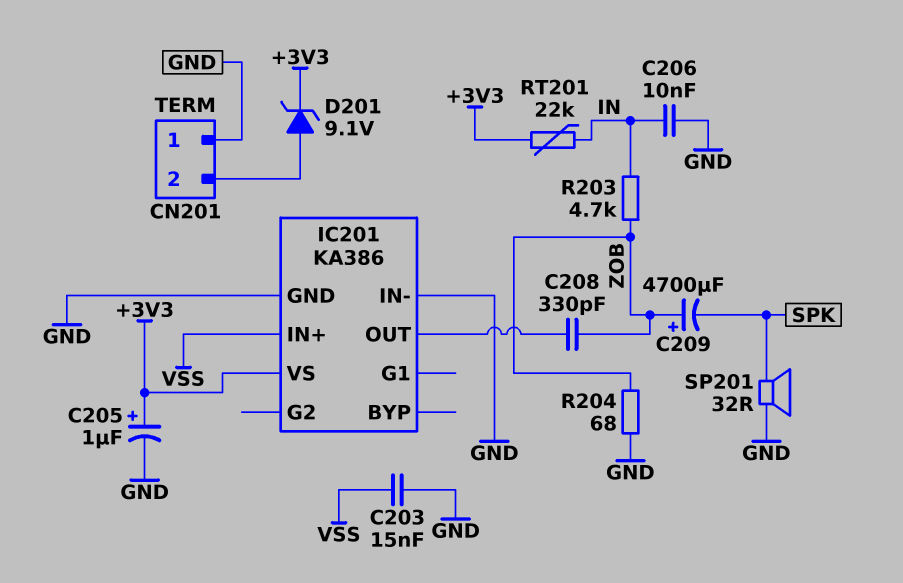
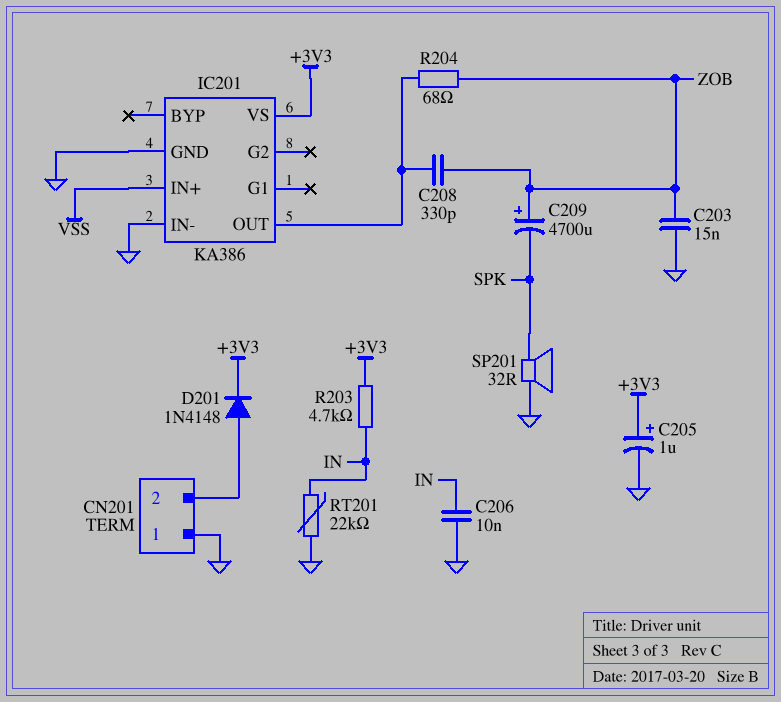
C203: 15nF (GND, VSS) -> 15nF (GND, ZOB)
D201: zener 9.1V (A CN201/2, K +3V3) -> diode 1N4148 (A CN201/2, K +3V3)
R203: 4.7k (IN, ZOB) -> 4.7k (+3V3, IN)
R204: 68 (GND, ZOB) -> 68 (IC201/OUT, ZOB)
RT201: 22k (+3V3, IN) -> 22k (GND, IN)

